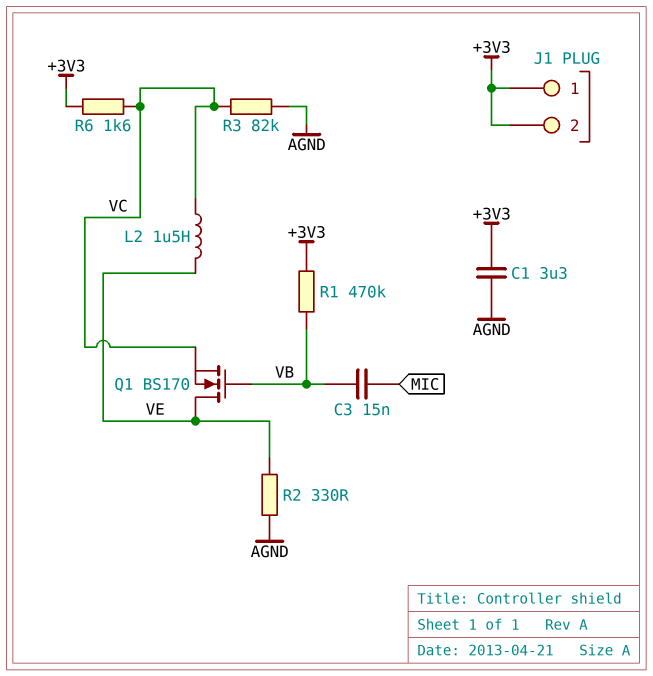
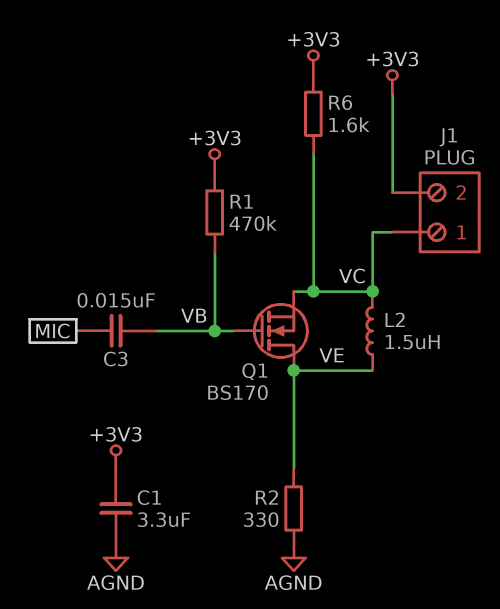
J1 pin 1: +3V3 -> VC
R3: 82k (AGND, VC) -> none

